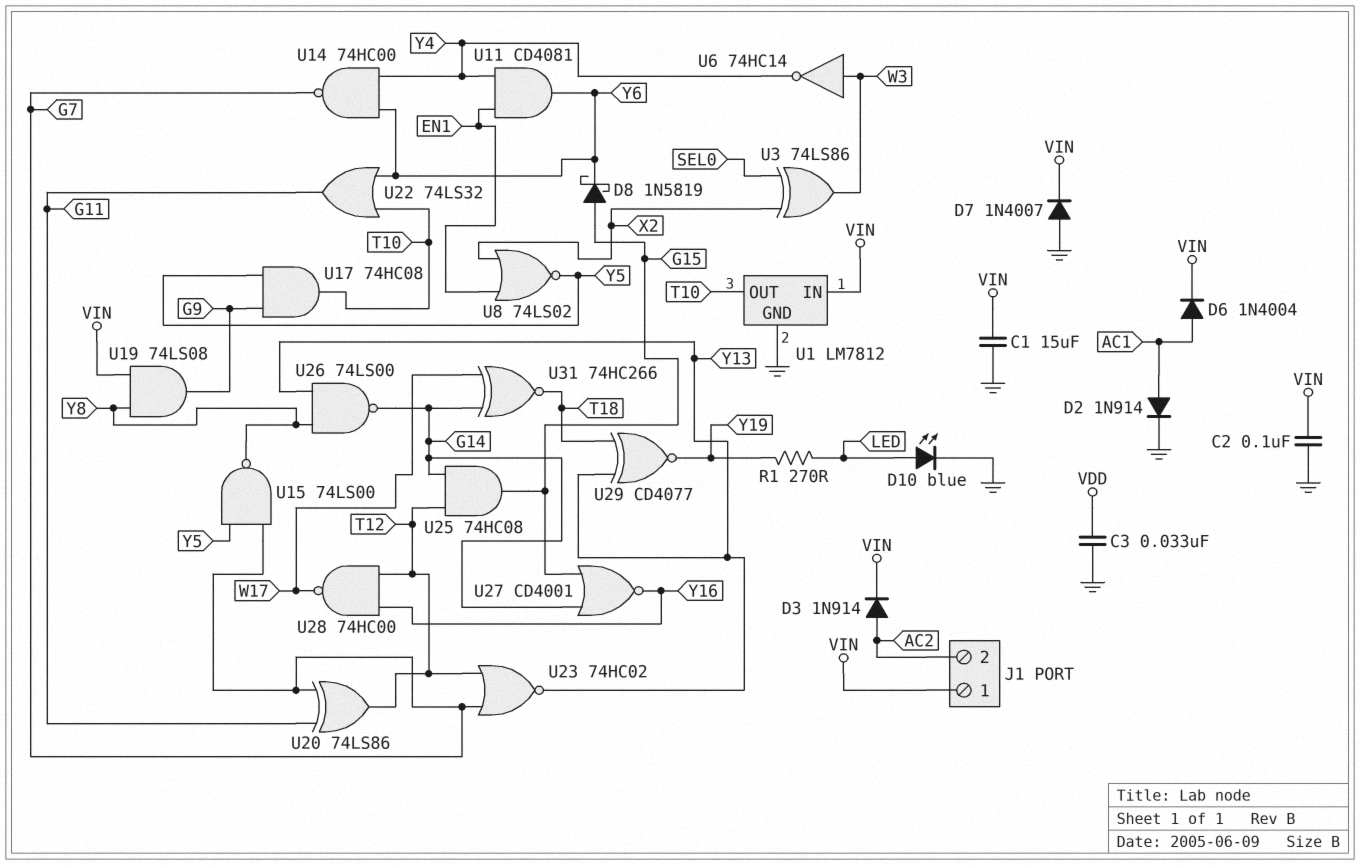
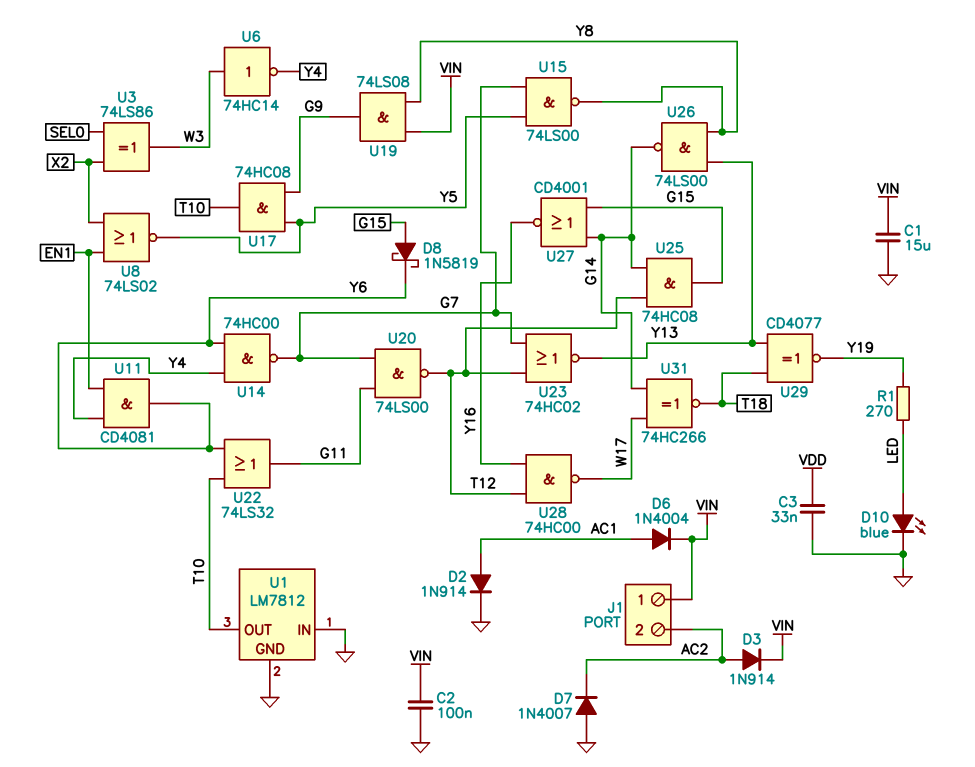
D7: diode 1N4007 (A GND, K VIN) -> diode 1N4007 (A GND, K AC2)
U1 pin IN: VIN -> GND
U20: XOR 74LS86 (in G7, in G11, out T12) -> NAND 74LS00 (in G7, in G11, out T12)

